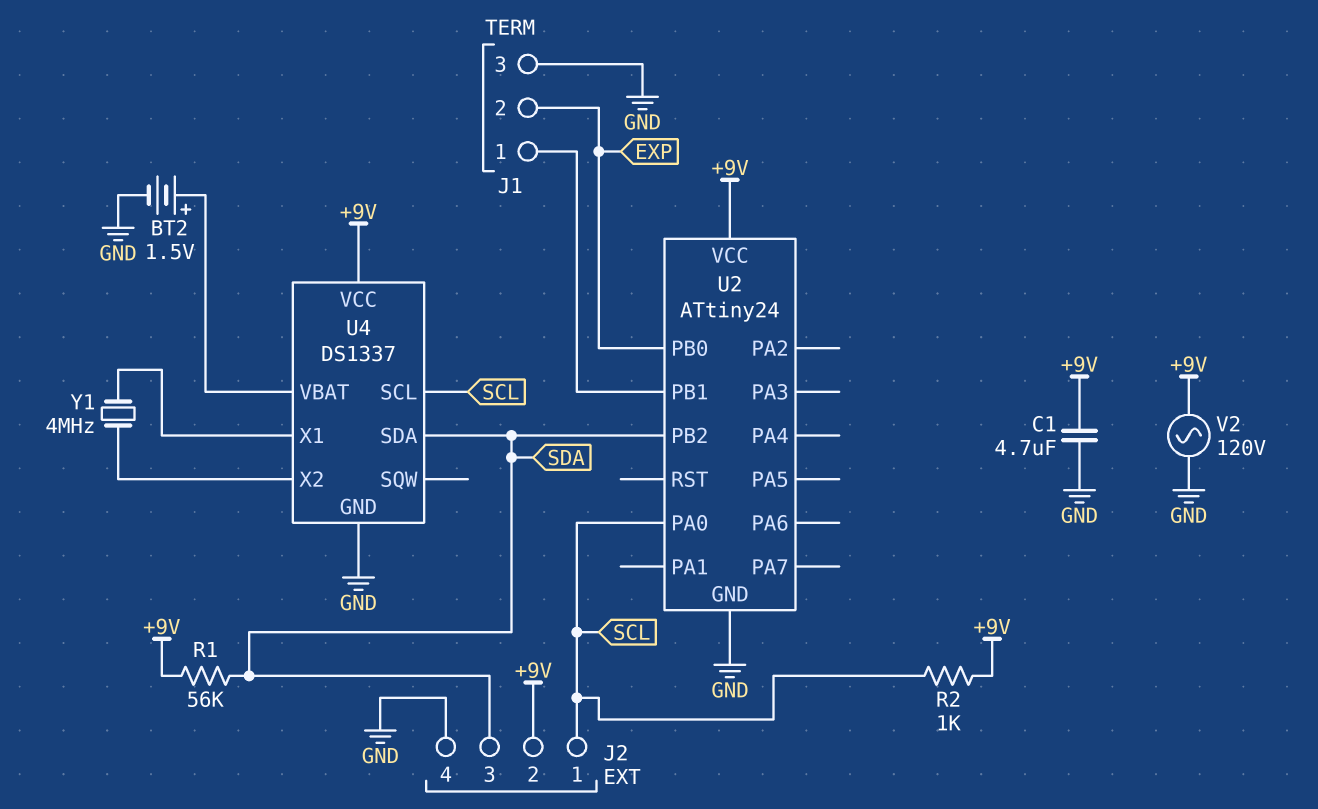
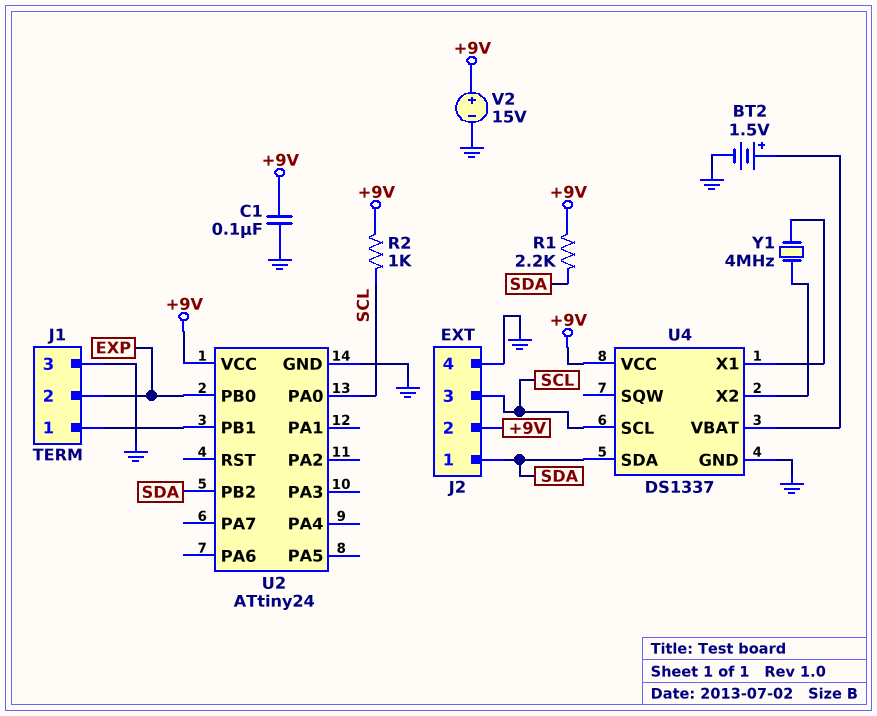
C1: 4.7uF (+9V, GND) -> 100nF (+9V, GND)
J2 pin 1: SCL -> SDA
J2 pin 3: SDA -> SCL
R1: 56k (+9V, SDA) -> 2.2k (+9V, SDA)
V2: AC 120V (+9V, GND) -> 15V (plus +9V, minus GND)

